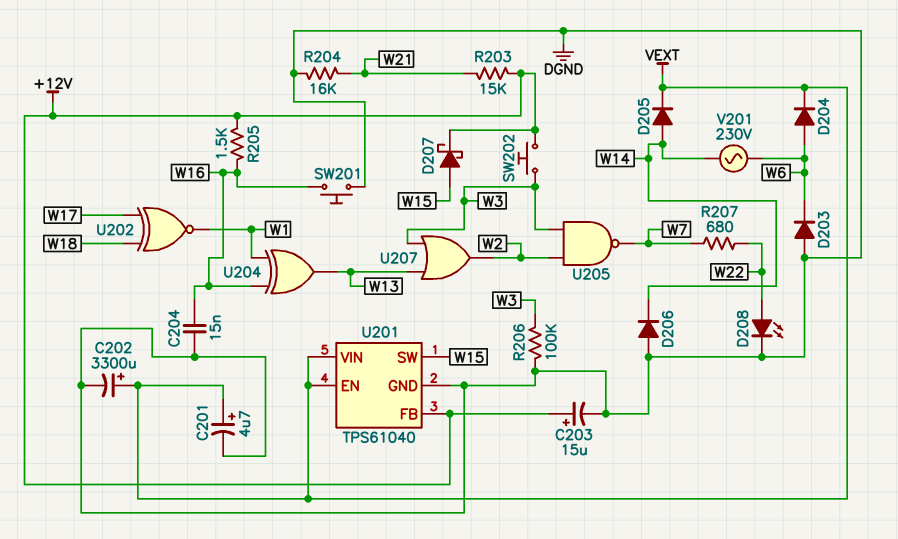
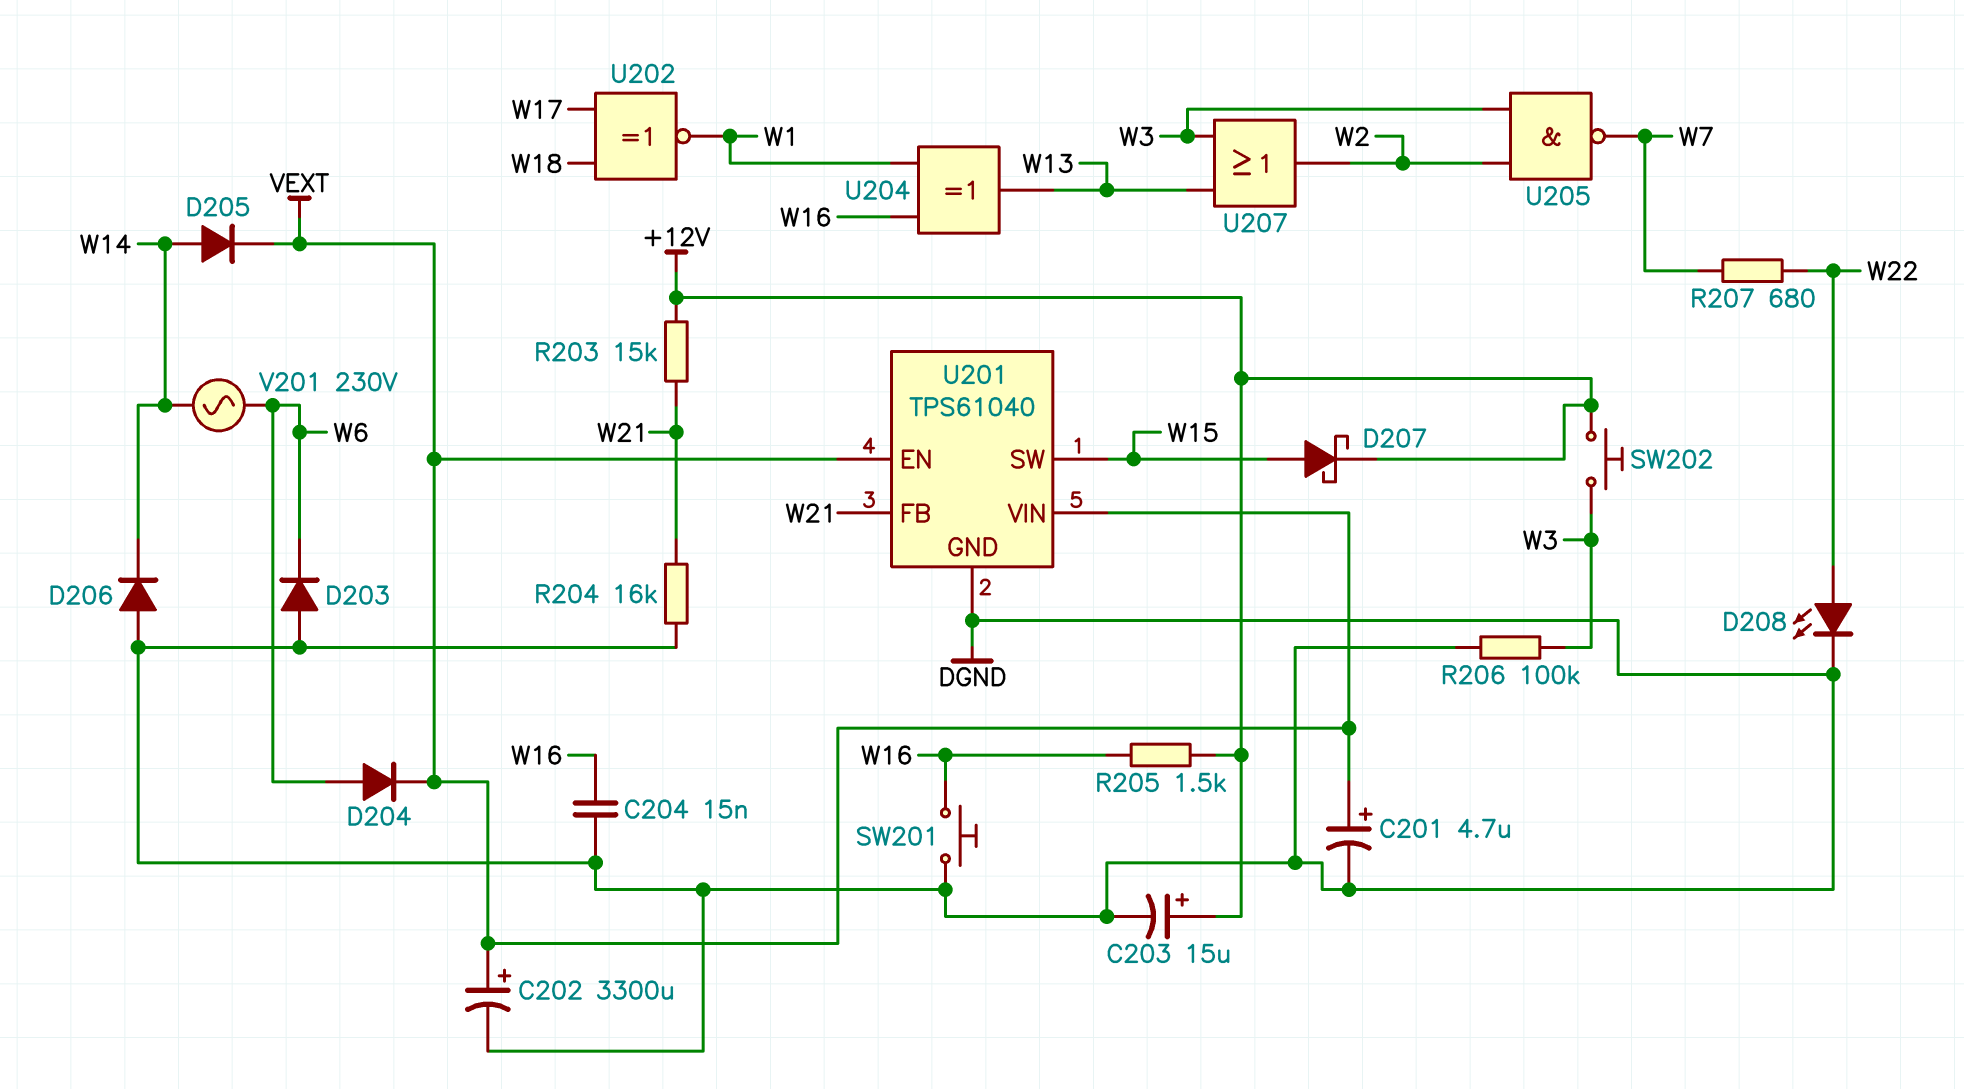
U201 pin FB: +12V -> W21

